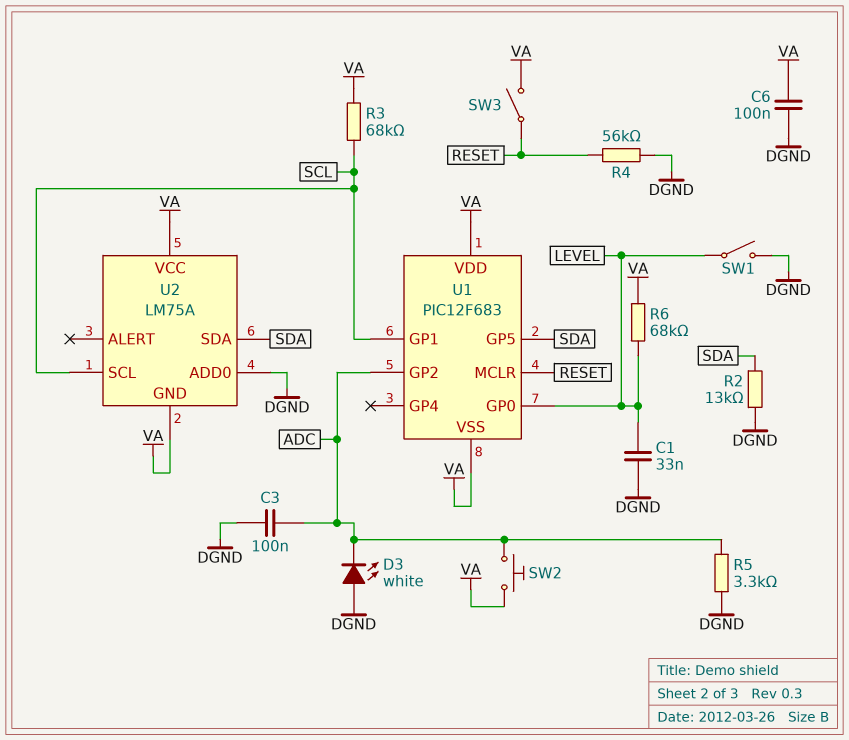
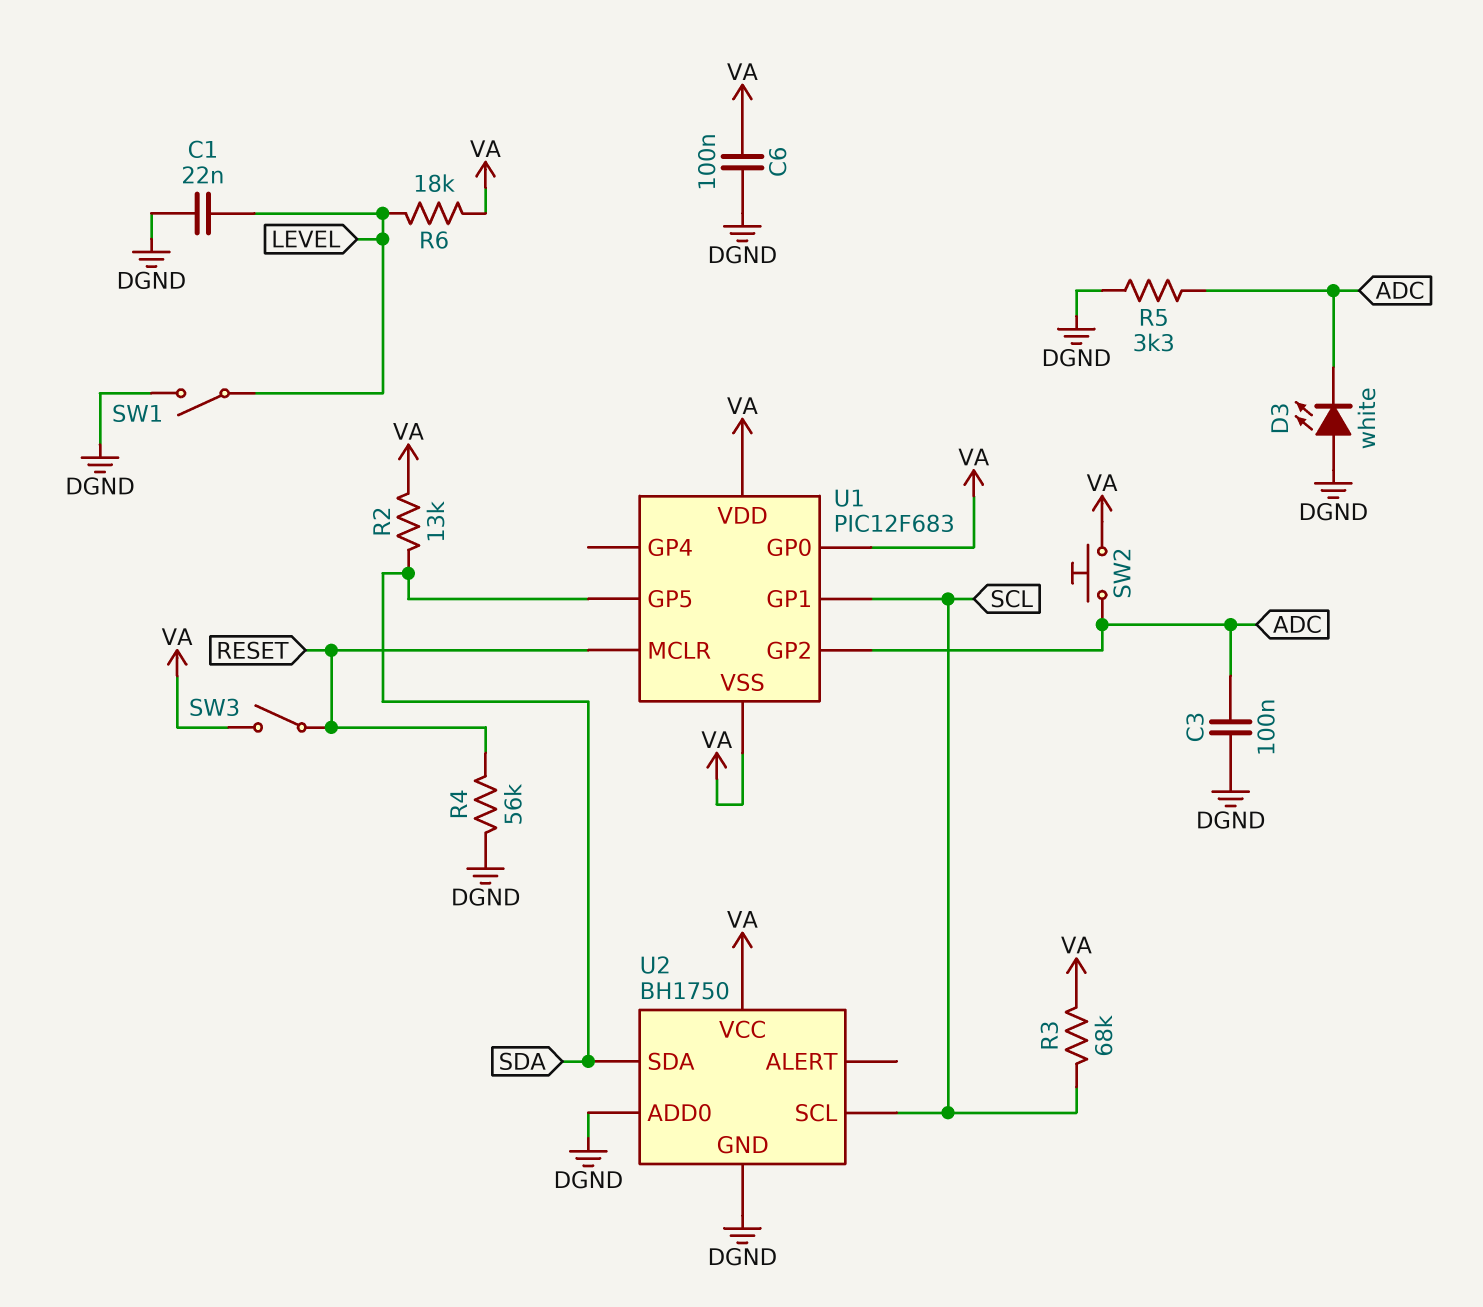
C1: 33nF (DGND, LEVEL) -> 22nF (DGND, LEVEL)
R2: 13k (DGND, SDA) -> 13k (SDA, VA)
R6: 68k (LEVEL, VA) -> 18k (LEVEL, VA)
U1 pin GP0: LEVEL -> VA
U2: LM75A -> BH1750
U2 pin GND: VA -> DGND

